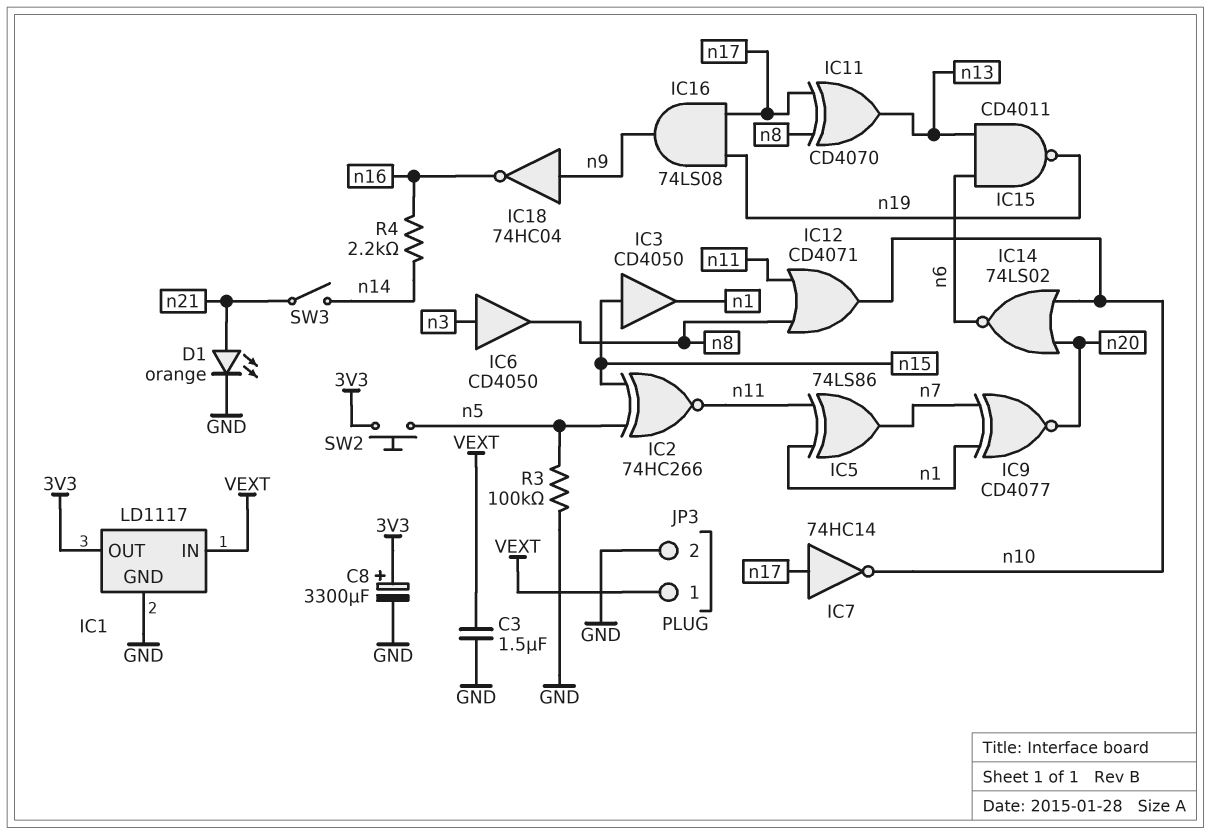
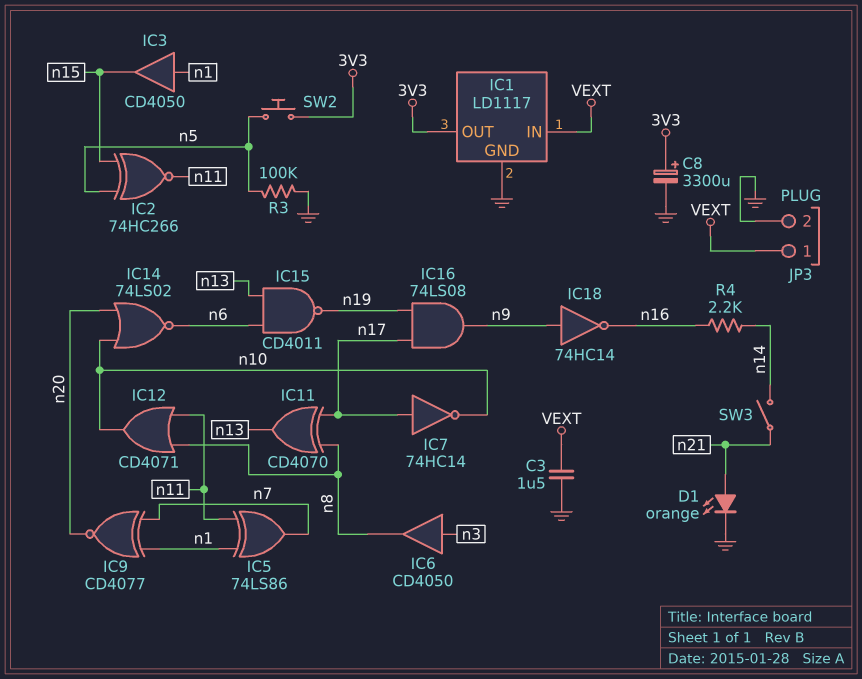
IC3: buffer CD4050 (in n15, out n1) -> buffer CD4050 (in n1, out n15)
IC18: NOT 74HC04 (in n9, out n16) -> NOT 74HC14 (in n9, out n16)

